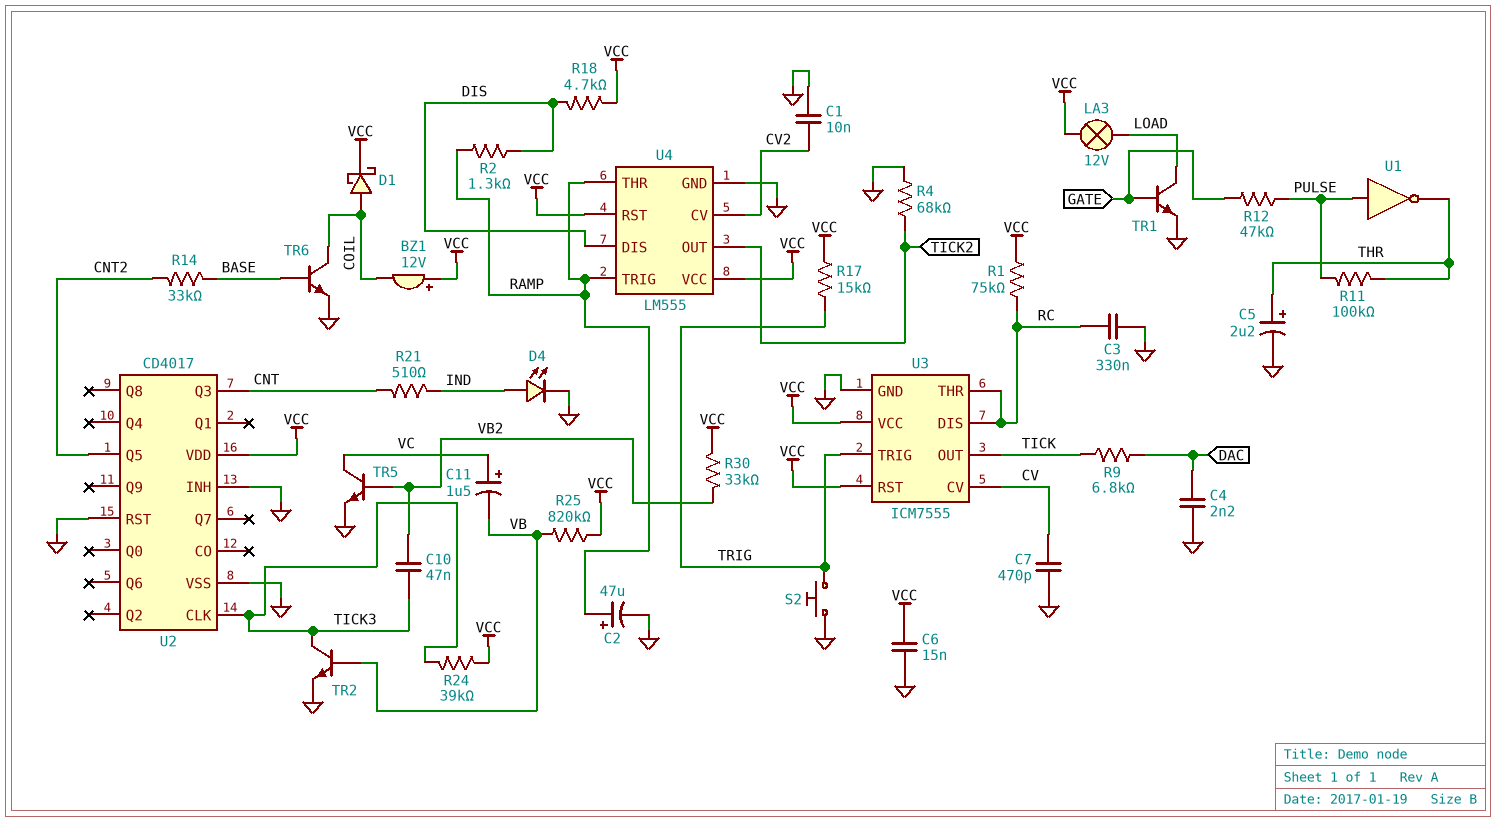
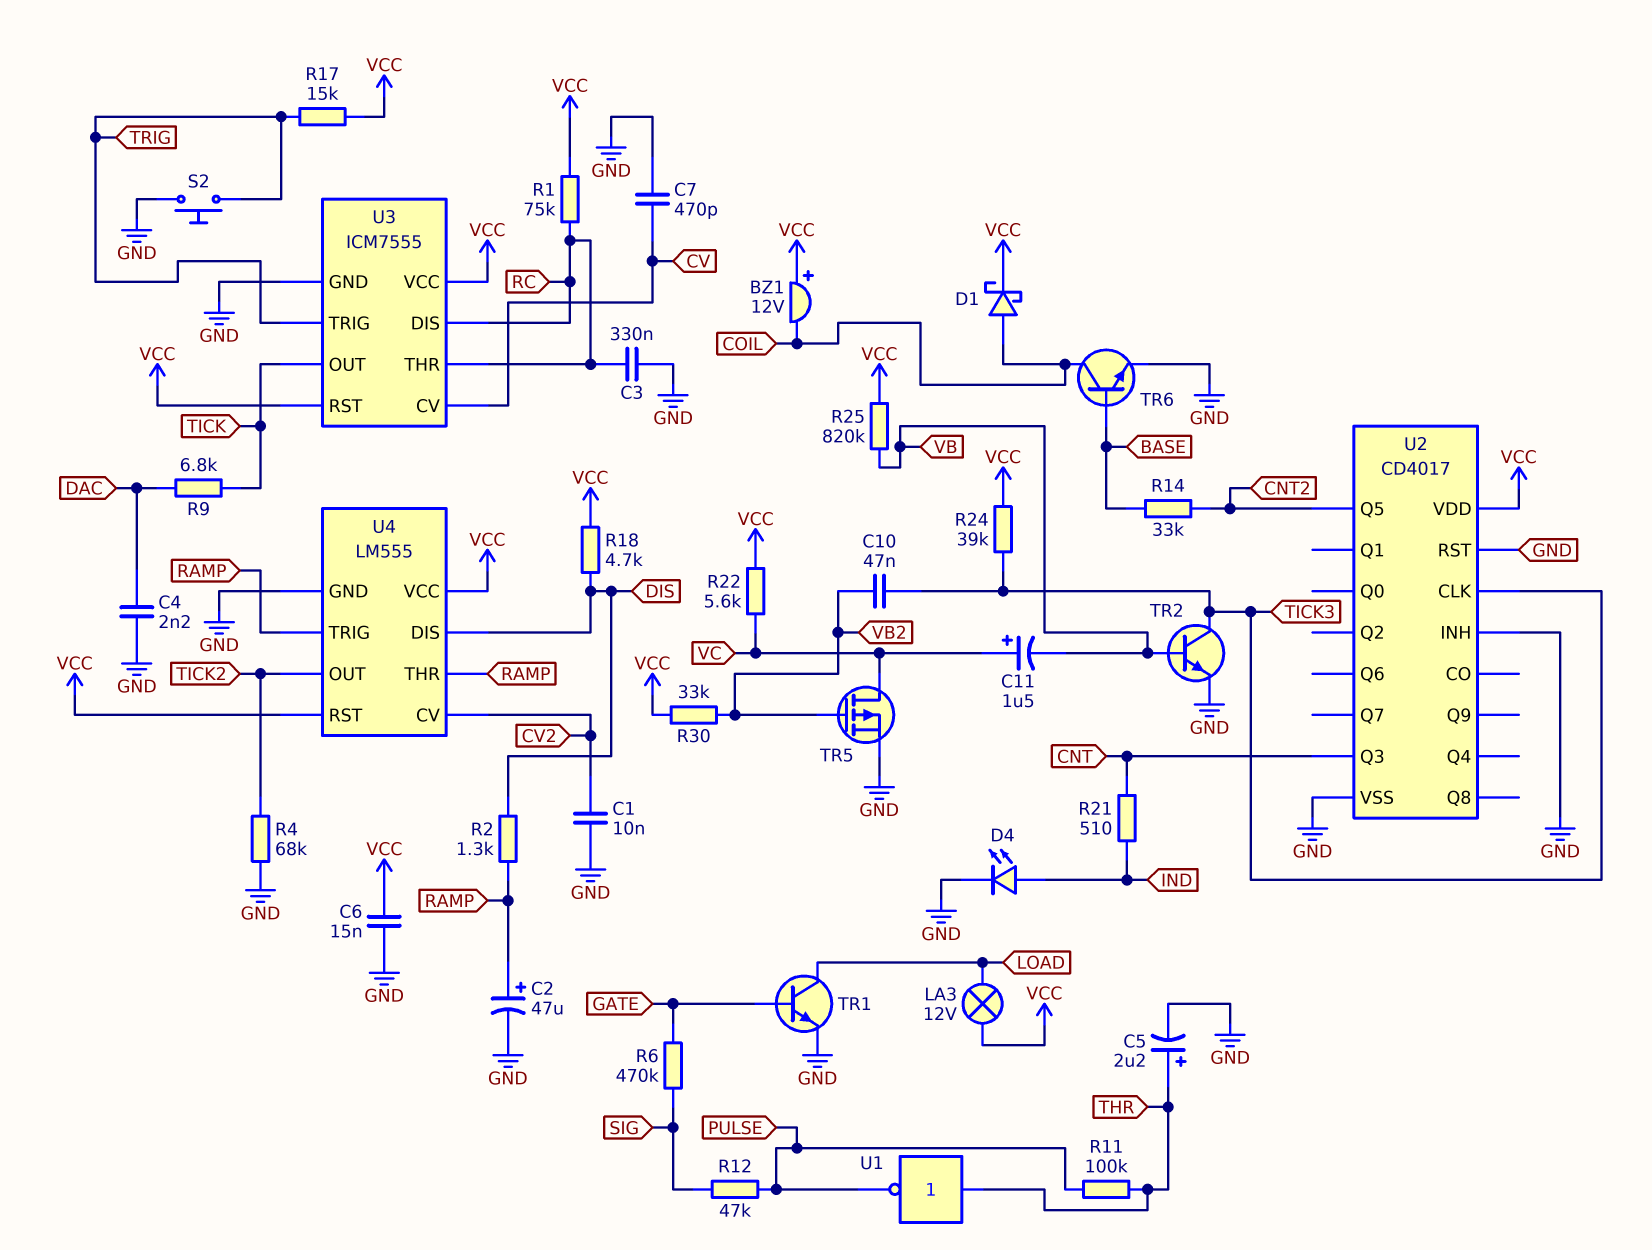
R6: none -> 470k (GATE, SIG)
R12: 47k (GATE, PULSE) -> 47k (PULSE, SIG)
R22: none -> 5.6k (VC, VCC)
TR5: NPN (B VB2, C VC, E GND) -> PMOS (G VB2, D VC, S GND)
U1: NOT (in PULSE, out THR) -> NOT (in THR, out PULSE)

